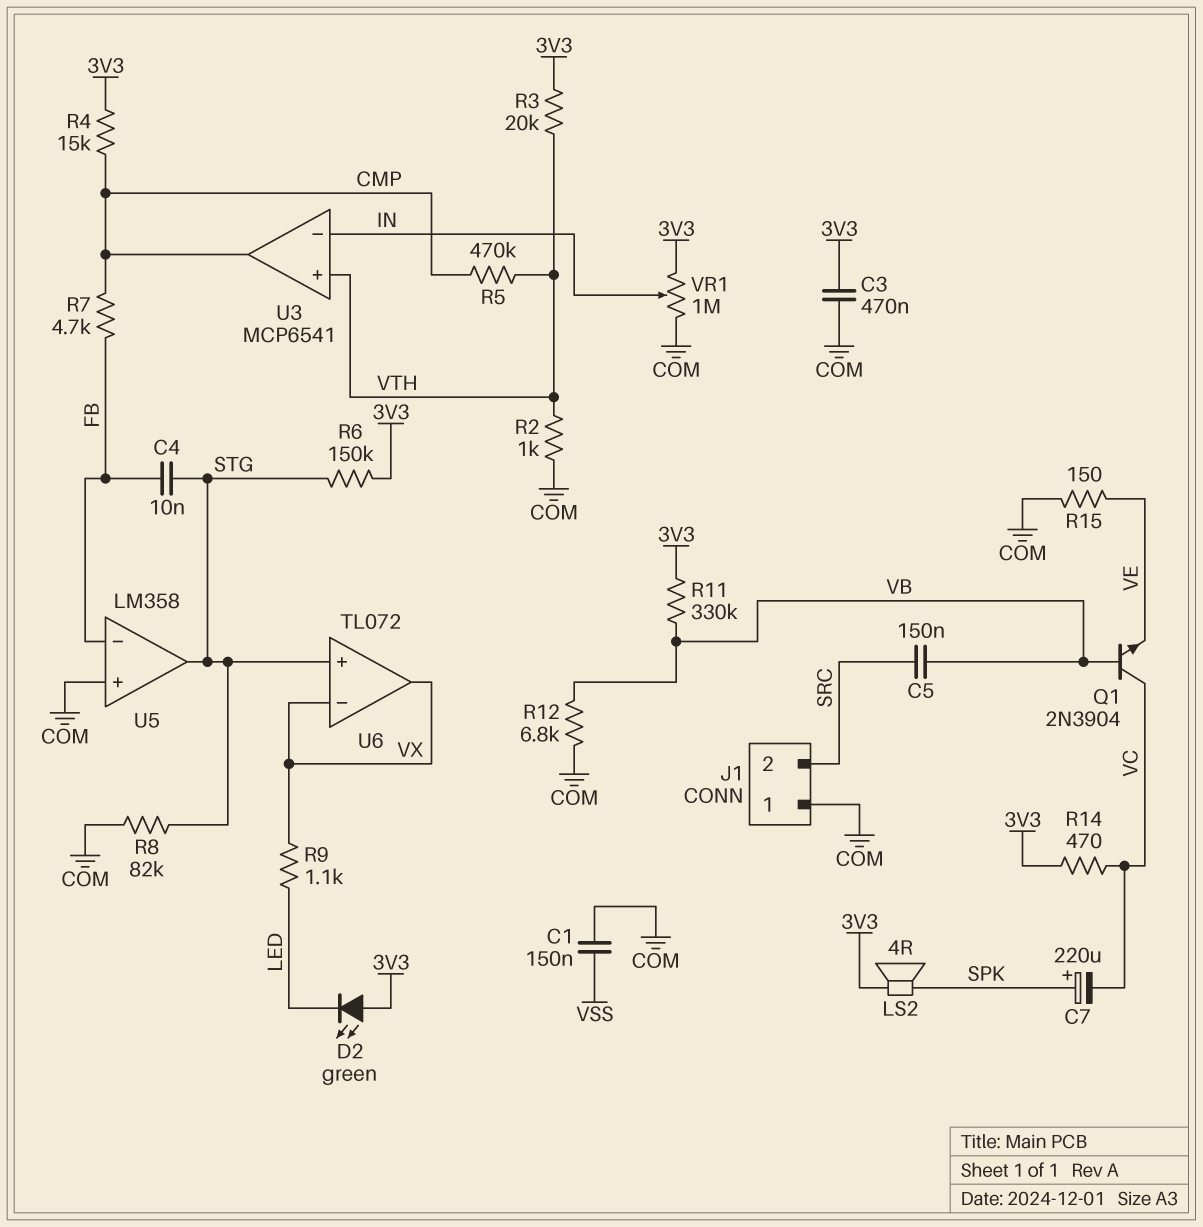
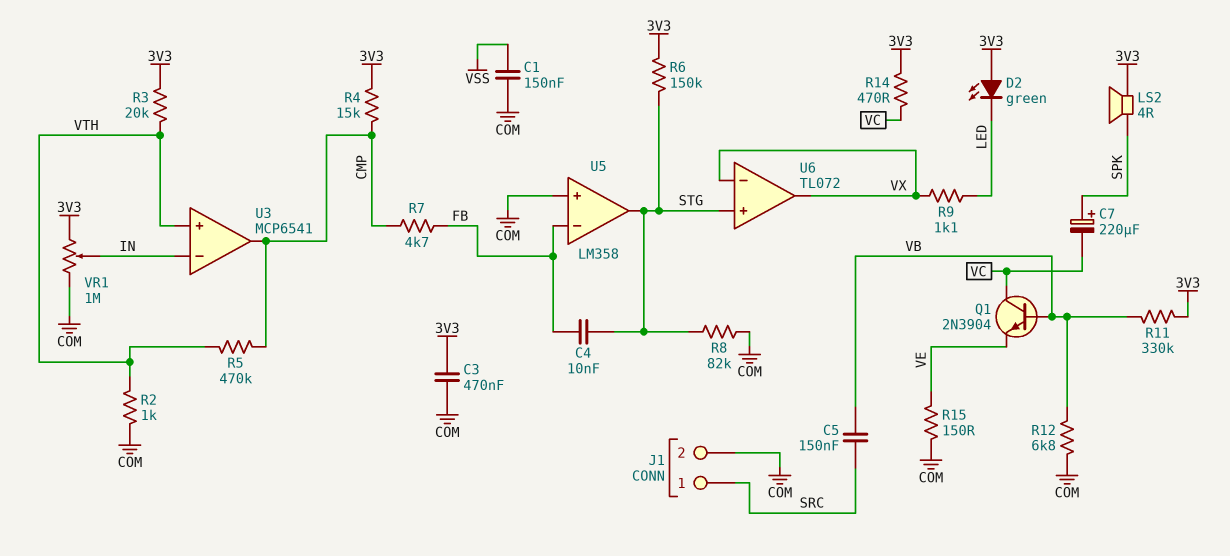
J1 pin 1: COM -> SRC
J1 pin 2: SRC -> COM

